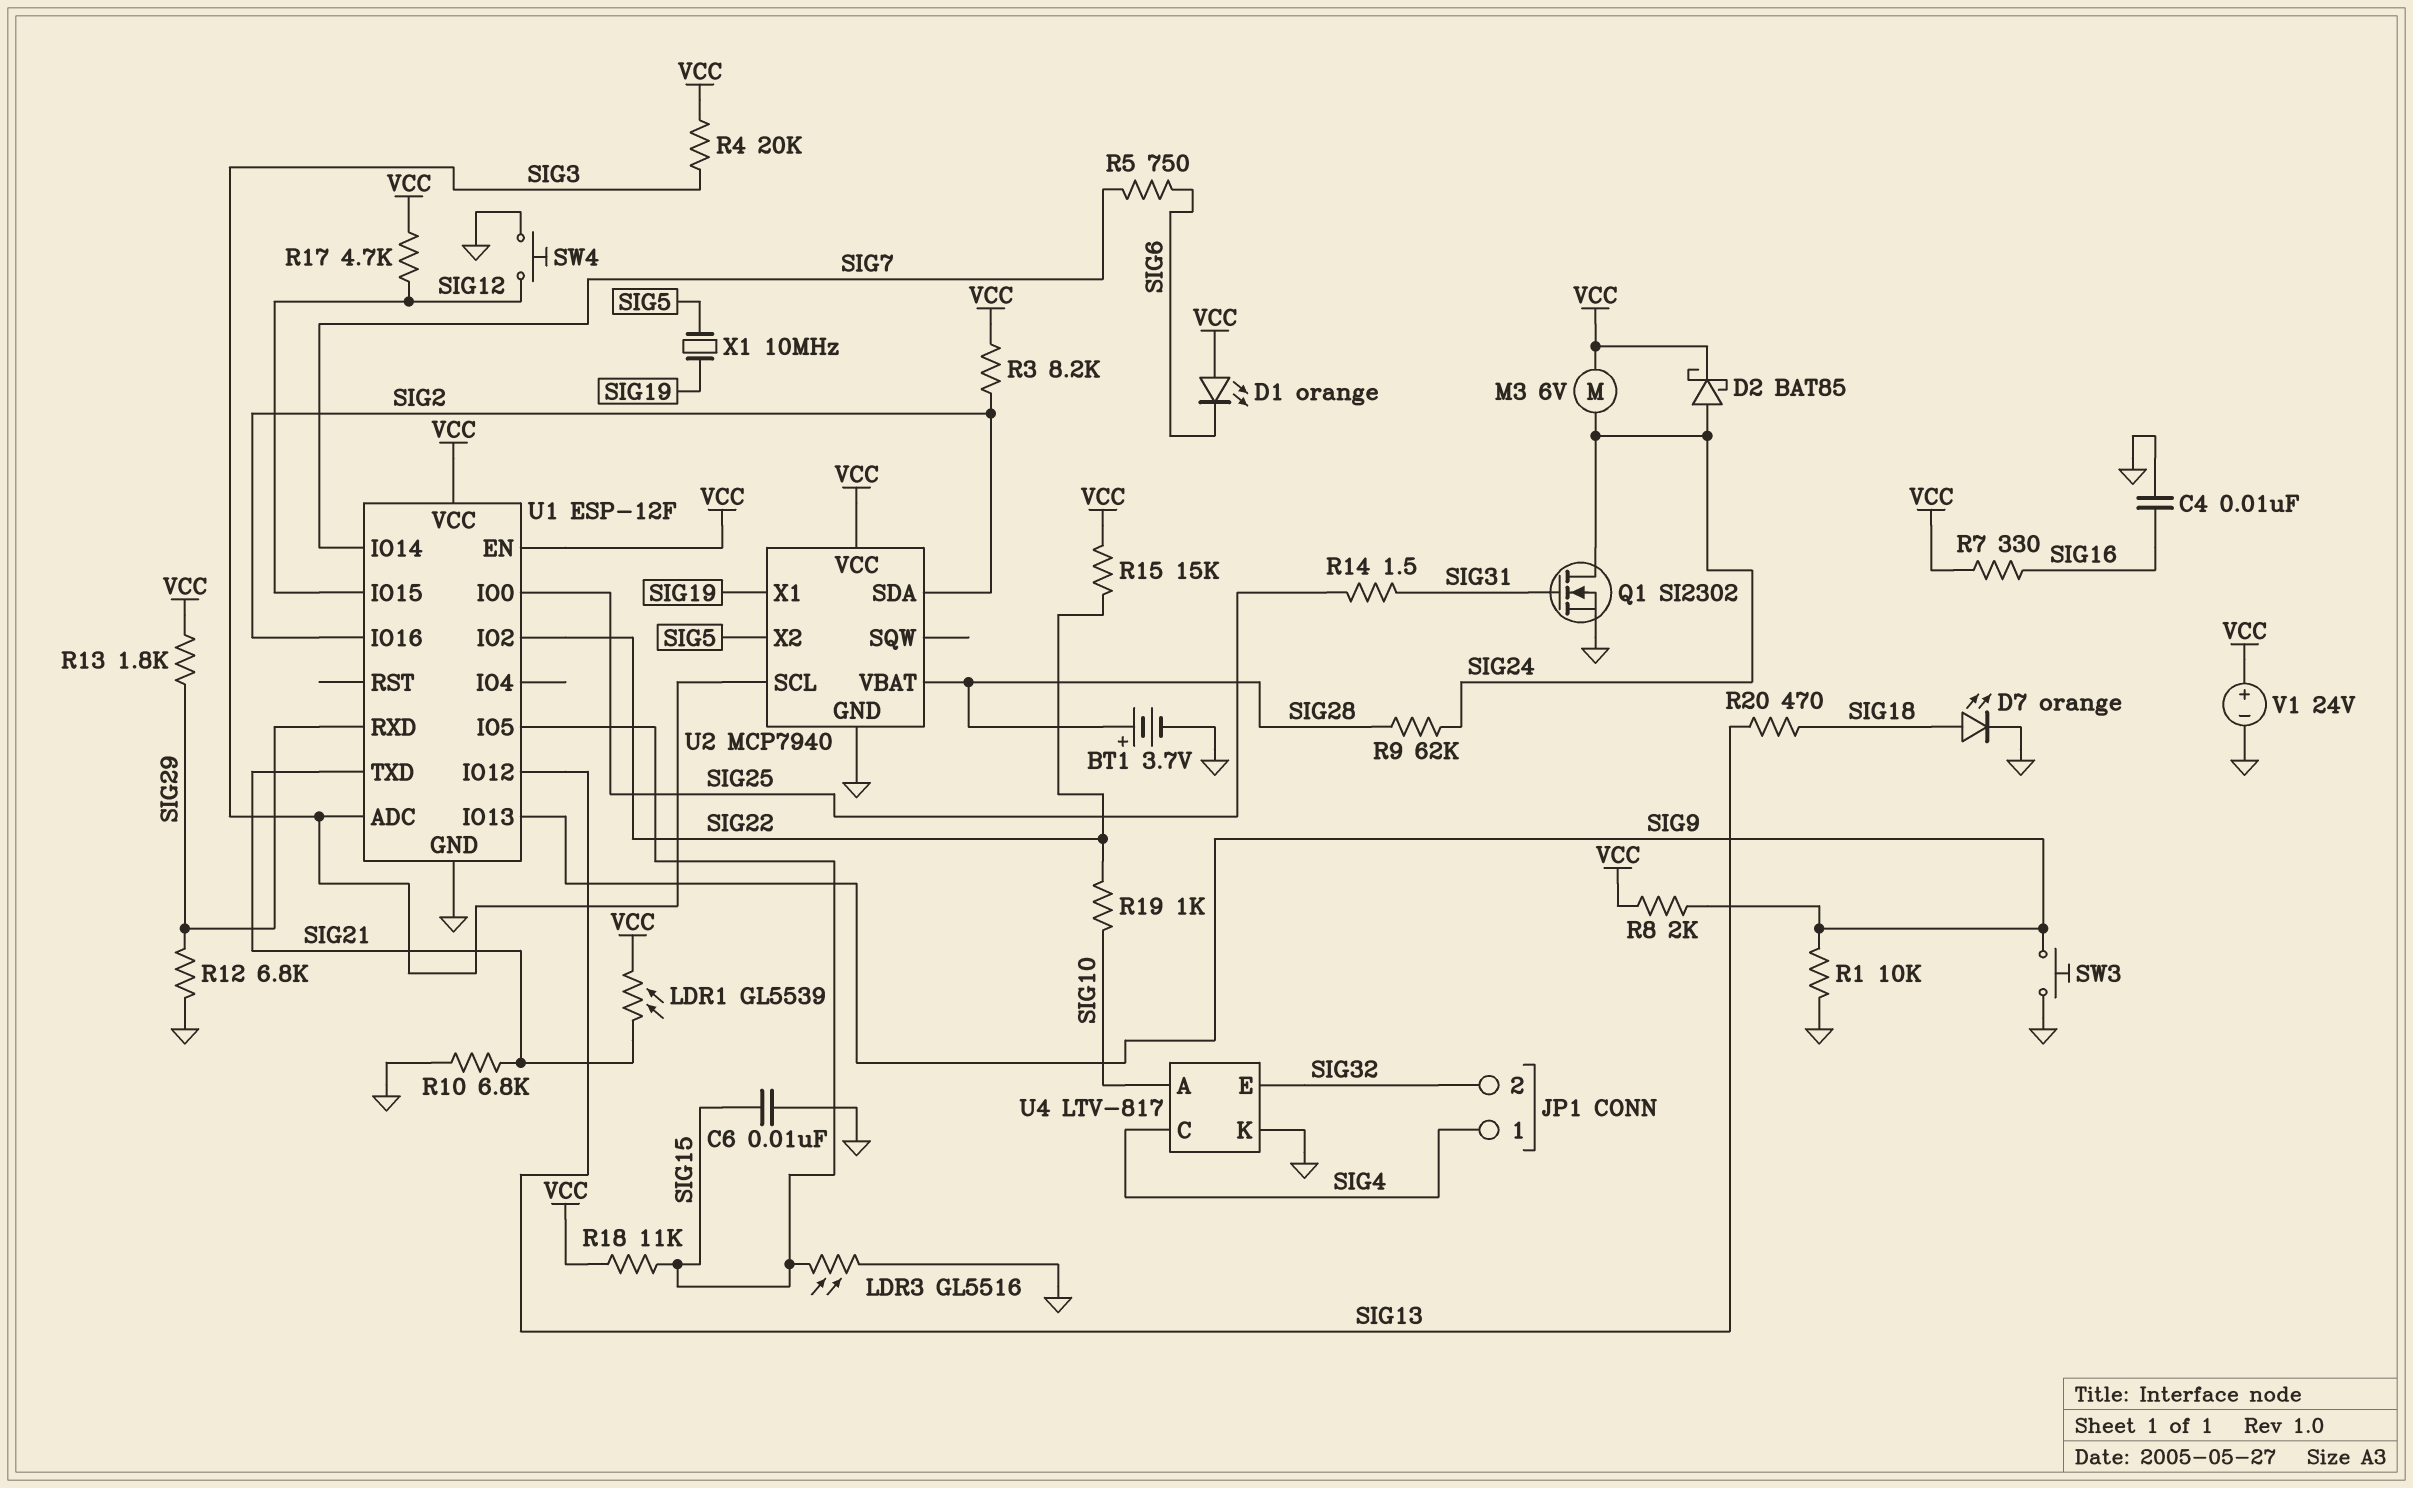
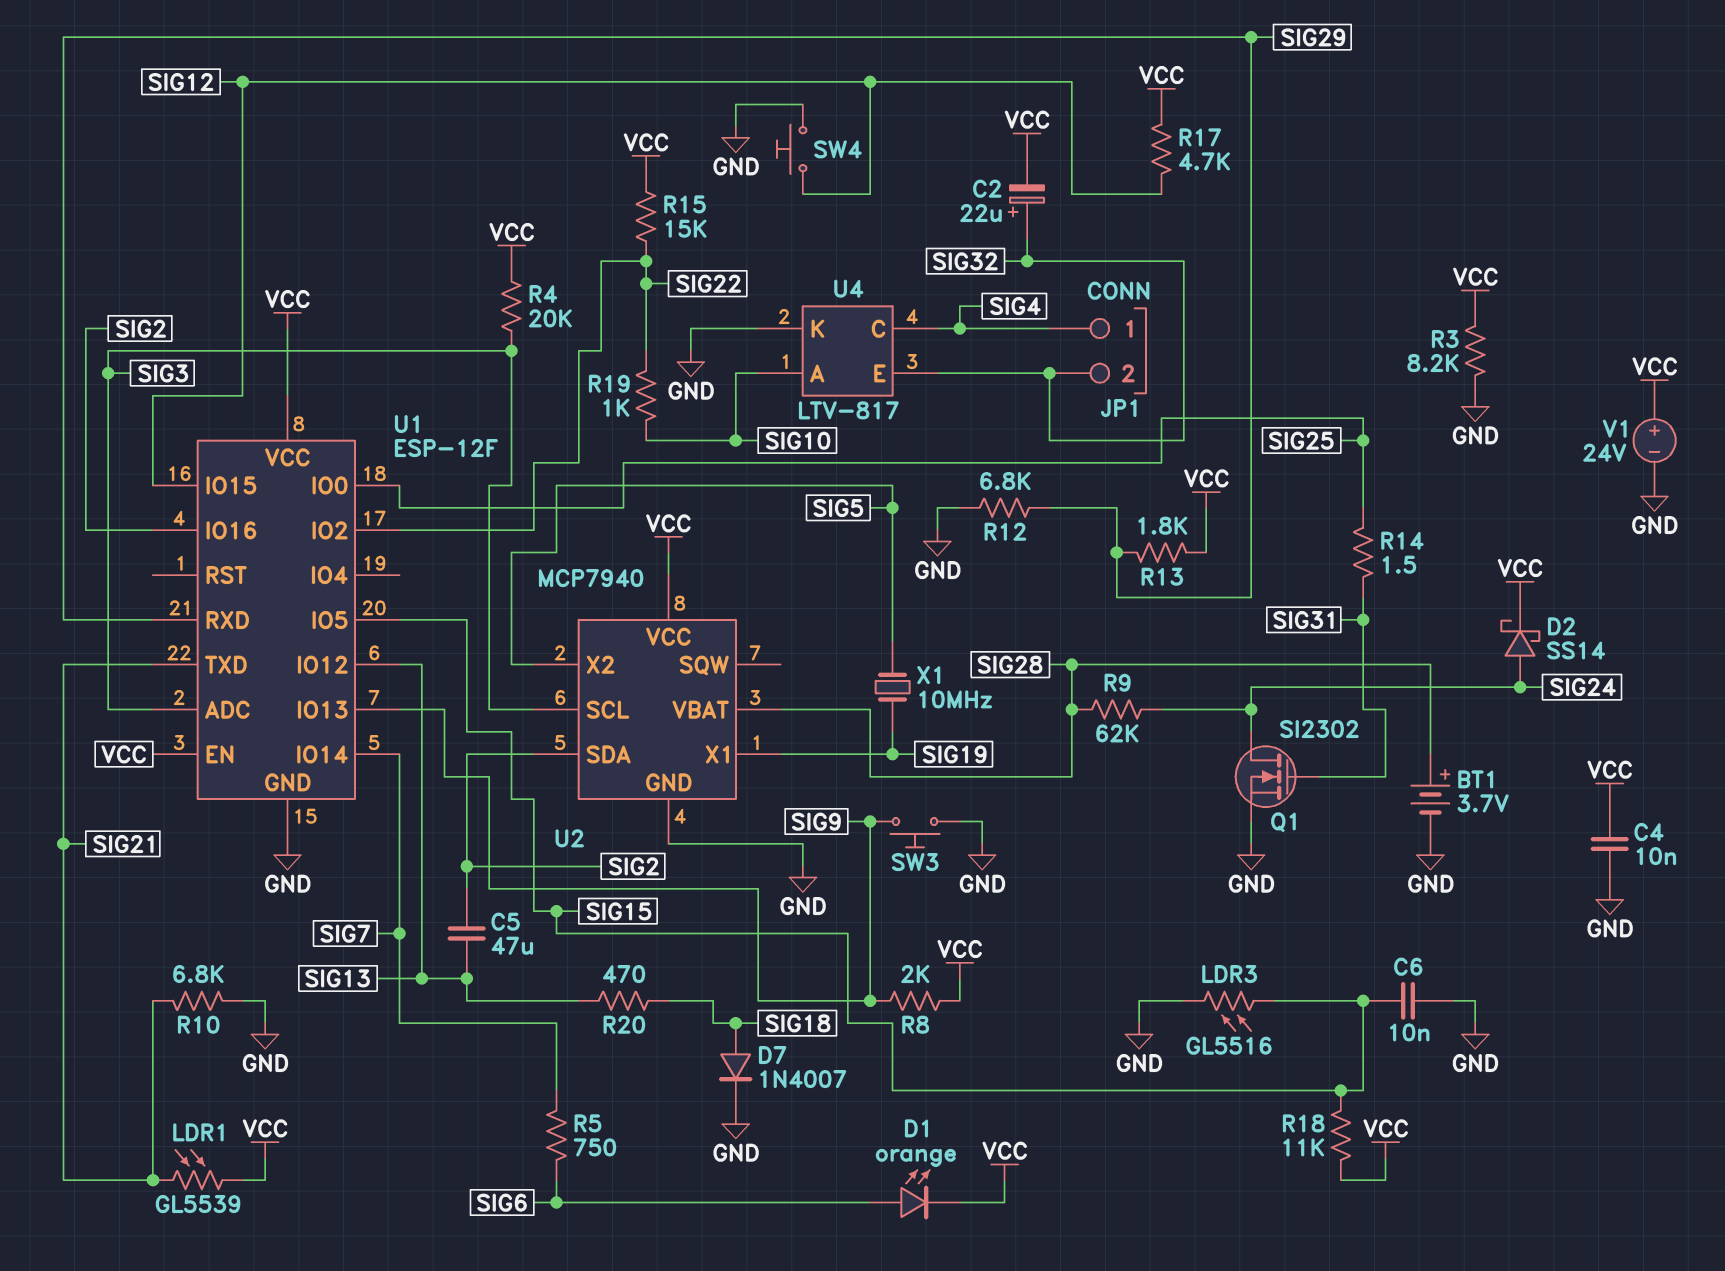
C2: none -> 22uF (plus SIG32, minus VCC)
C4: 10nF (GND, SIG16) -> 10nF (GND, VCC)
C5: none -> 47uF (SIG2, SIG13)
D1: LED orange (A VCC, K SIG6) -> LED orange (A SIG6, K VCC)
D2: schottky BAT85 (A SIG24, K VCC) -> schottky SS14 (A SIG24, K VCC)
D7: LED orange (A SIG18, K GND) -> diode 1N4007 (A SIG18, K GND)
M3: motor 6V (SIG24, VCC) -> none
R1: 10k (GND, SIG9) -> none
R3: 8.2k (SIG2, VCC) -> 8.2k (GND, VCC)
R7: 330 (SIG16, VCC) -> none

